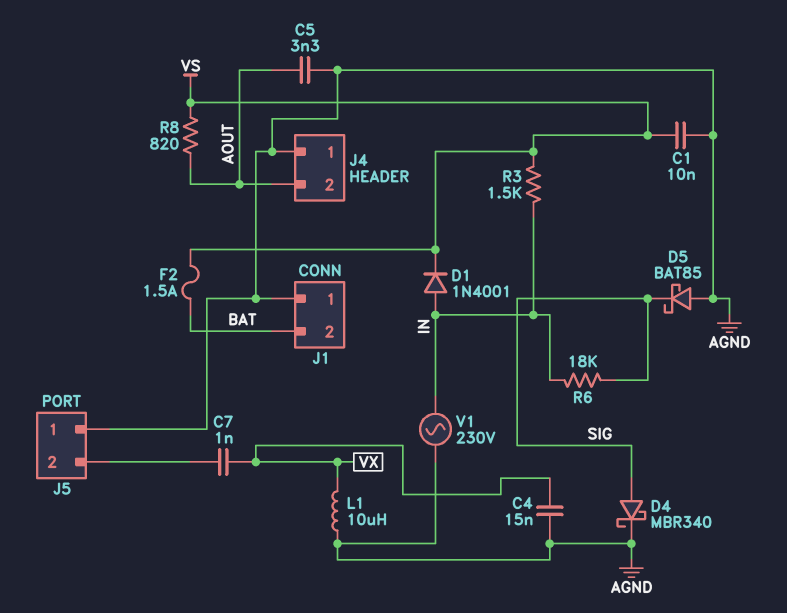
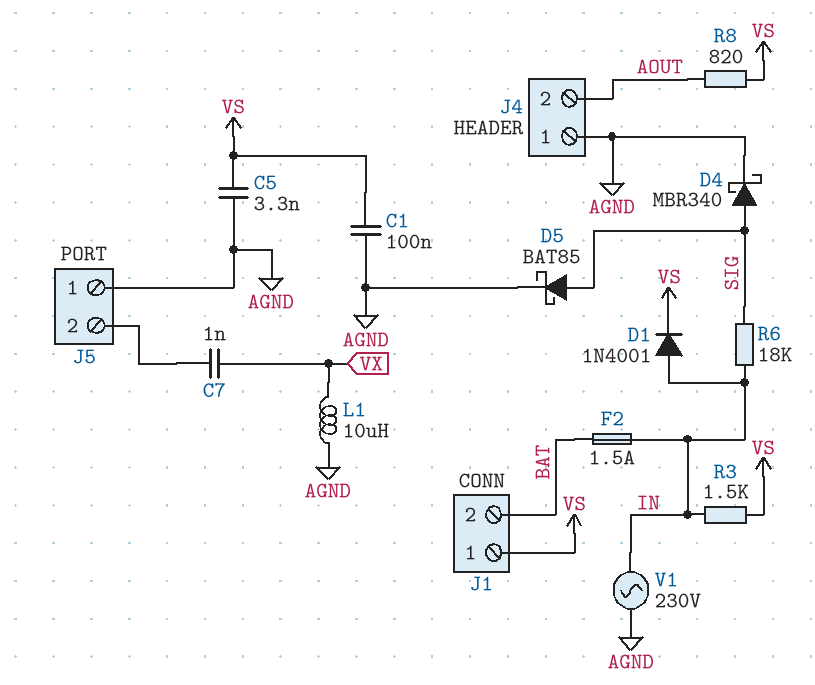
C1: 10nF (AGND, VS) -> 100nF (AGND, VS)
C4: 15nF (AGND, VX) -> none
C5: 3.3nF (AGND, AOUT) -> 3.3nF (AGND, VS)
D5: schottky BAT85 (A AGND, K SIG) -> schottky BAT85 (A SIG, K AGND)
F2: 1.5A (BAT, VS) -> 1.5A (BAT, IN)
J1 pin 1: AGND -> VS

